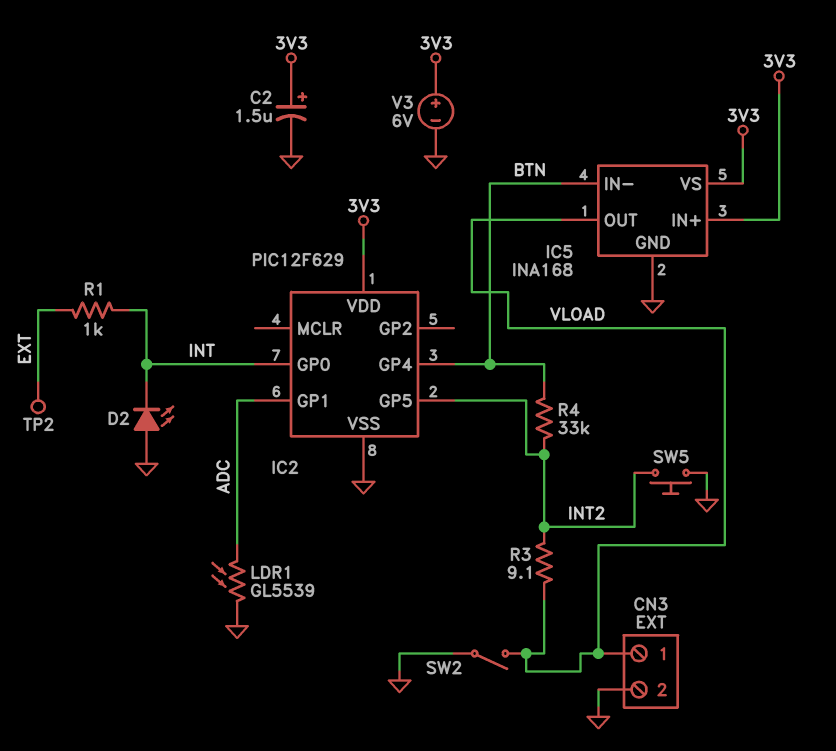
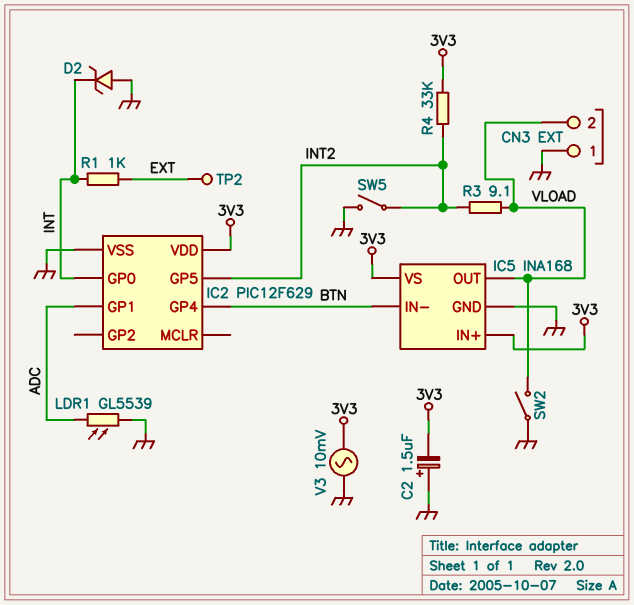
C2: 1.5uF (plus 3V3, minus GND) -> 1.5uF (plus GND, minus 3V3)
CN3 pin 1: VLOAD -> GND
CN3 pin 2: GND -> VLOAD
D2: LED (A GND, K INT) -> zener (A GND, K INT)
R4: 33k (BTN, INT2) -> 33k (3V3, INT2)
SW5: button (GND, INT2) -> switch (GND, INT2)
V3: 6V (plus 3V3, minus GND) -> AC 10mV (3V3, GND)

